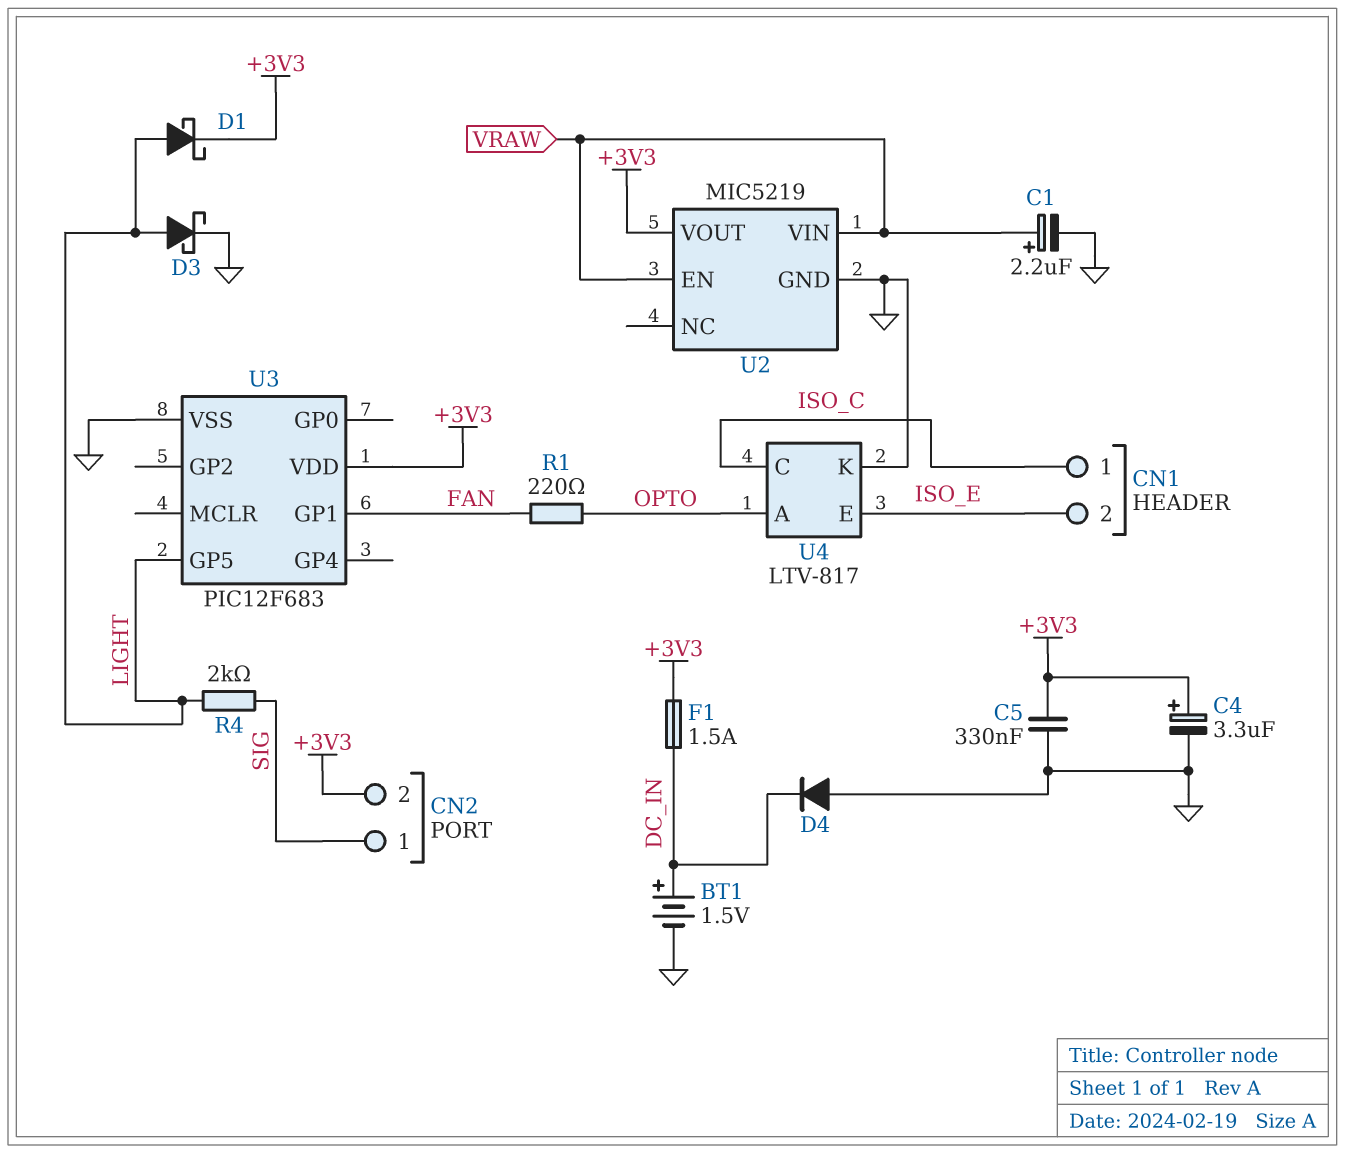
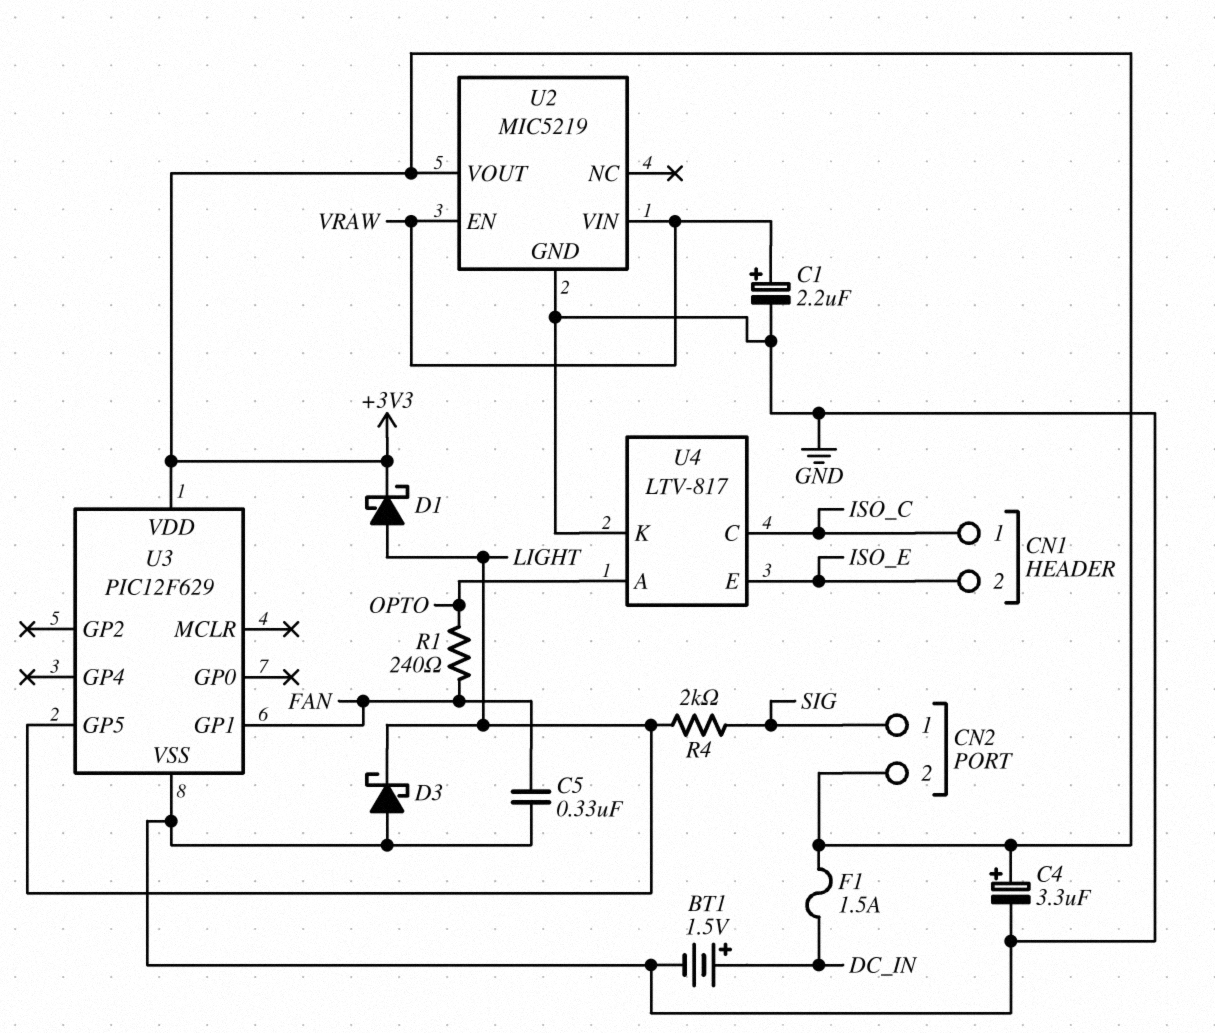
C5: 330nF (+3V3, GND) -> 330nF (FAN, GND)
D3: schottky (A LIGHT, K GND) -> schottky (A GND, K LIGHT)
D4: diode (A GND, K DC_IN) -> none
R1: 220 (FAN, OPTO) -> 240 (FAN, OPTO)
U3: PIC12F683 -> PIC12F629

